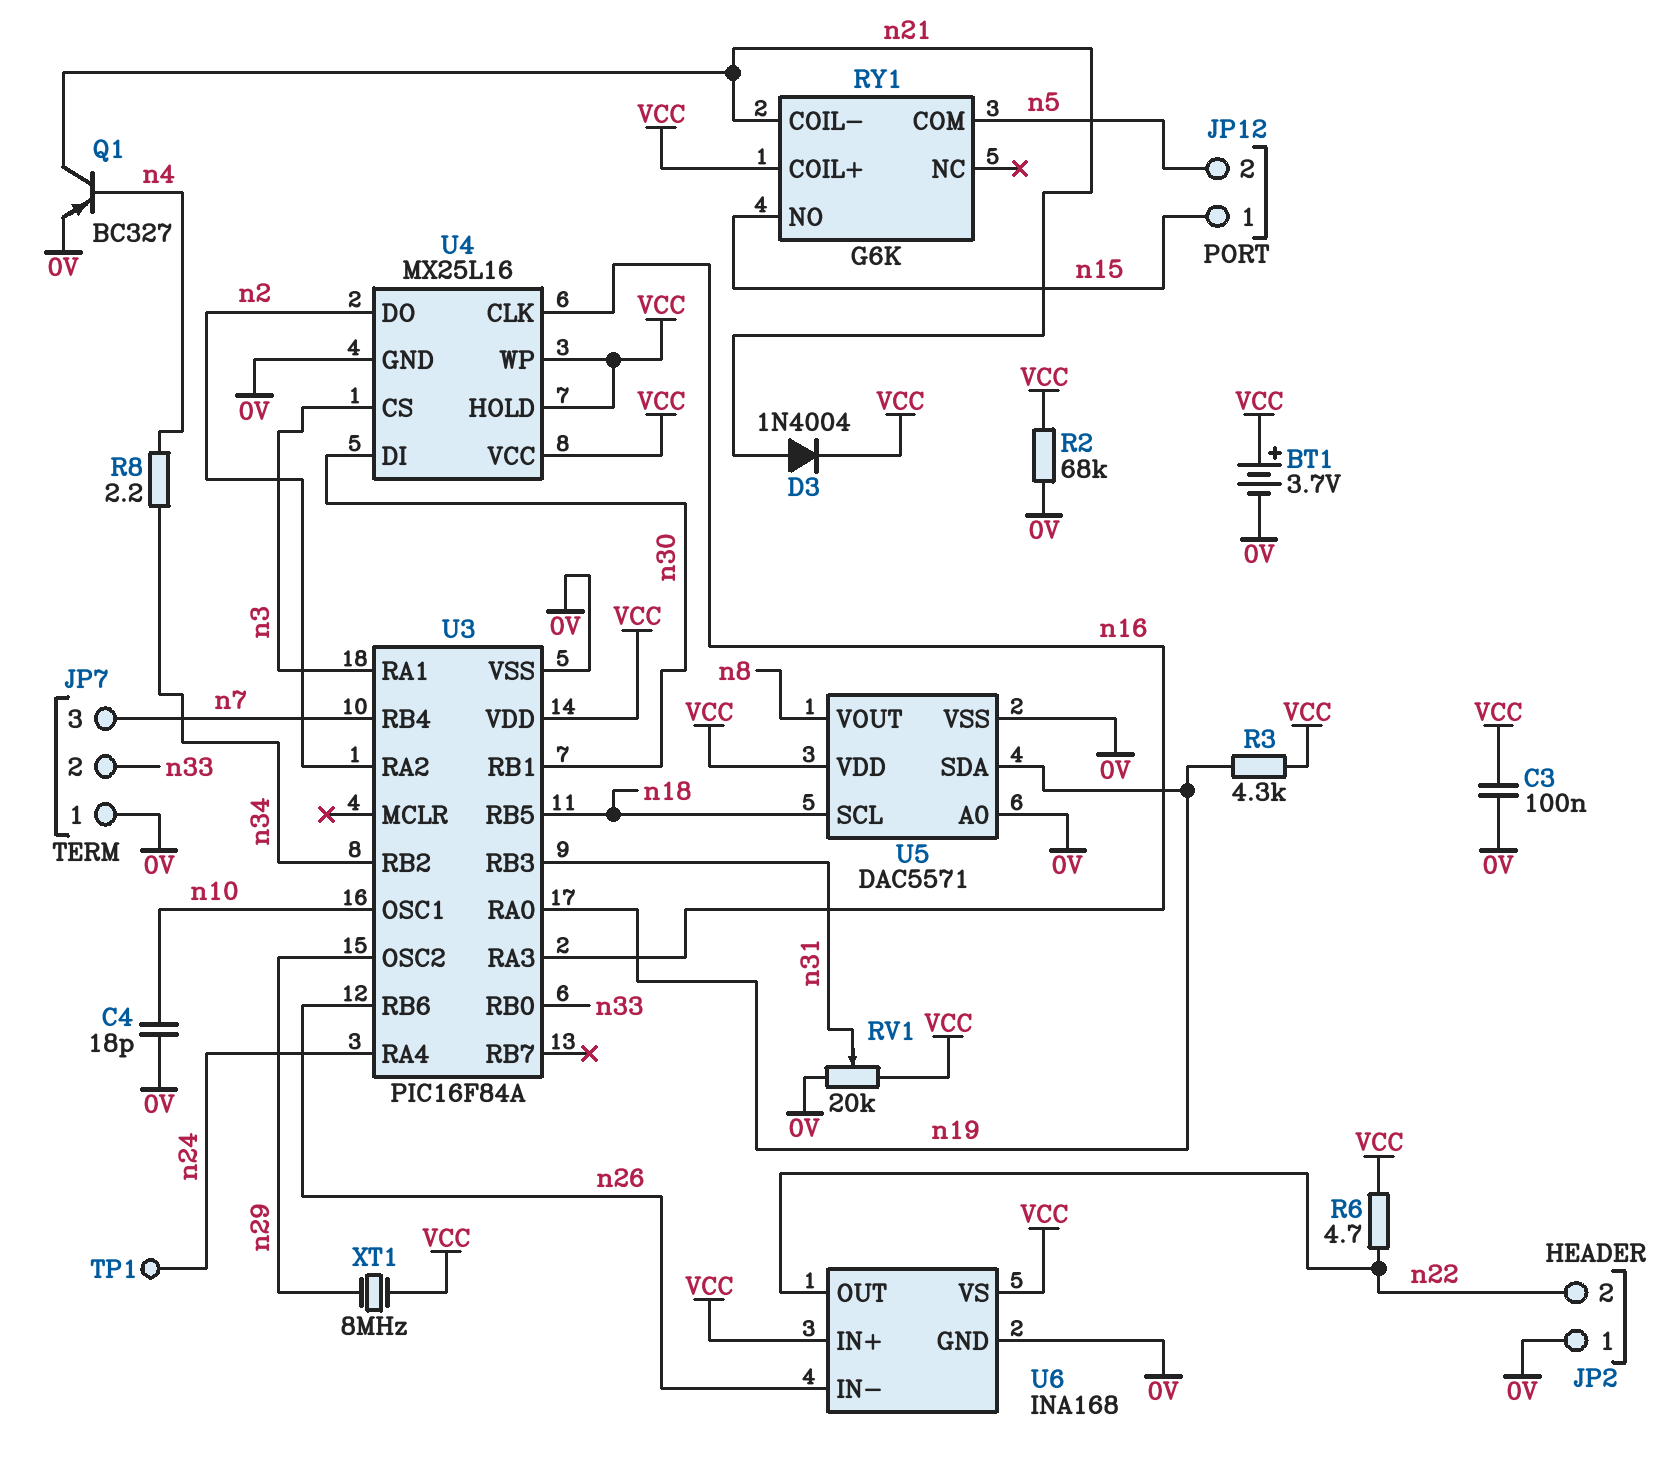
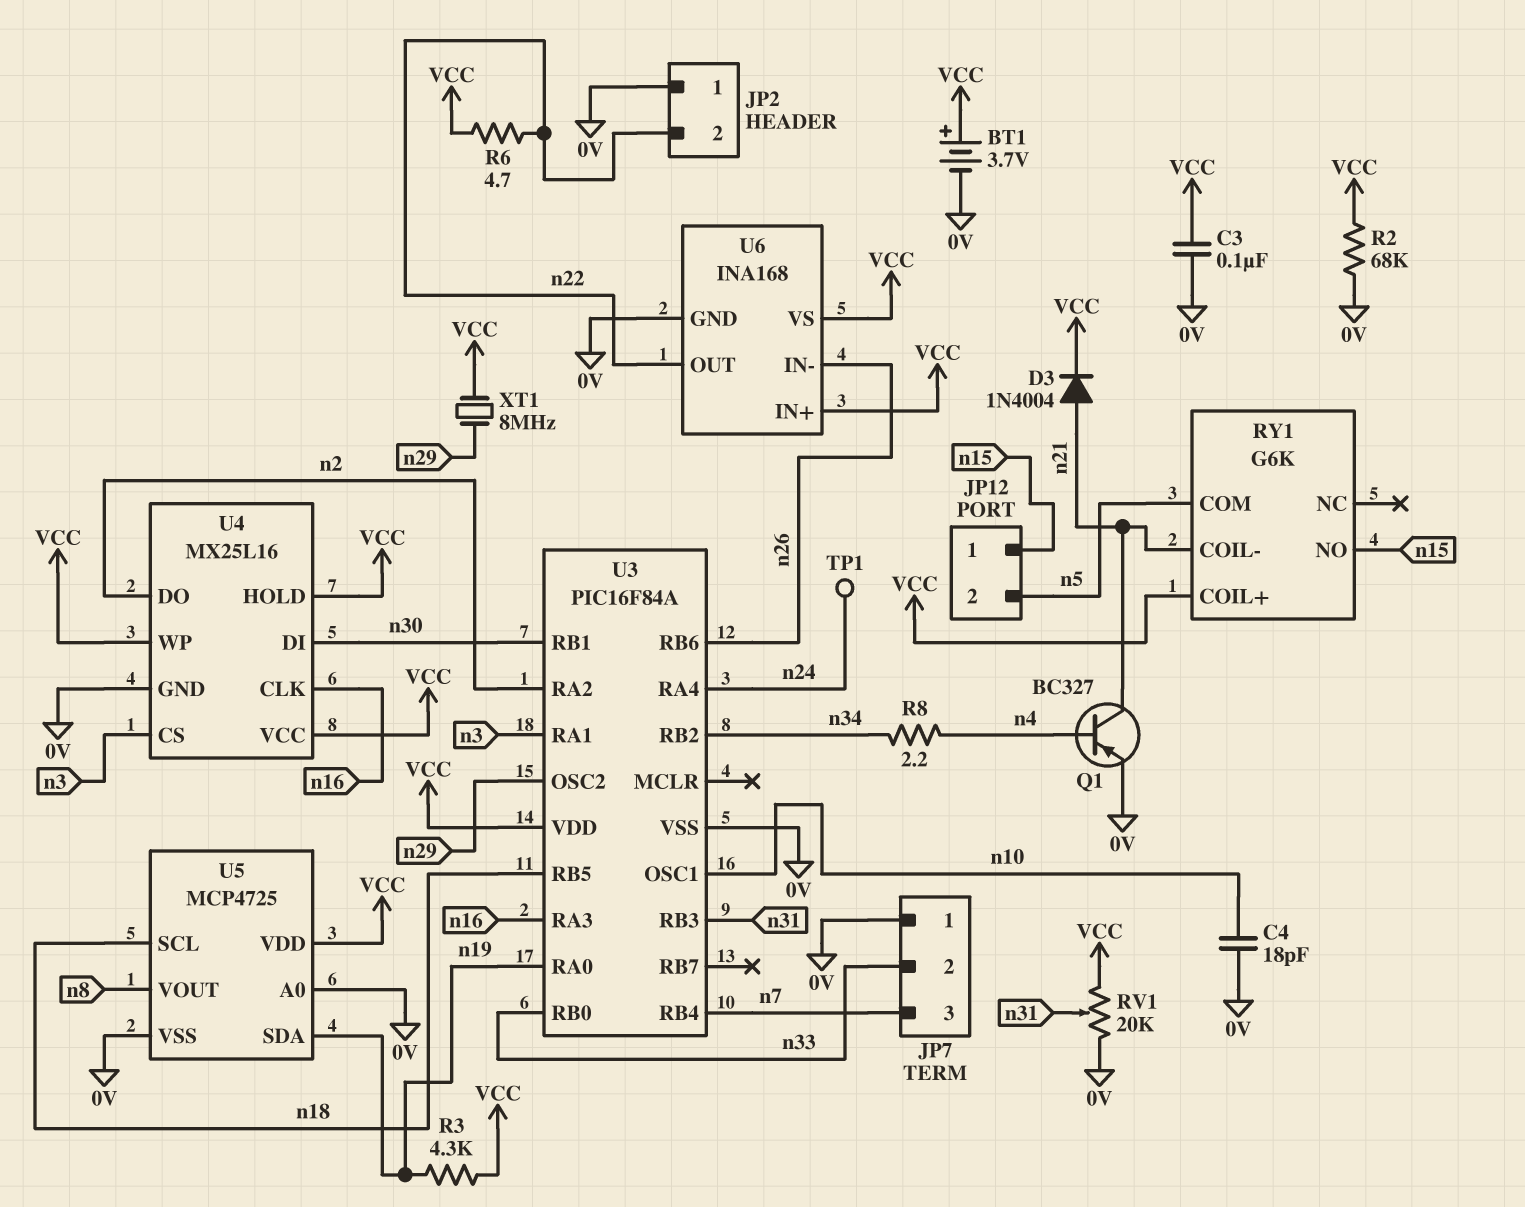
U5: DAC5571 -> MCP4725

